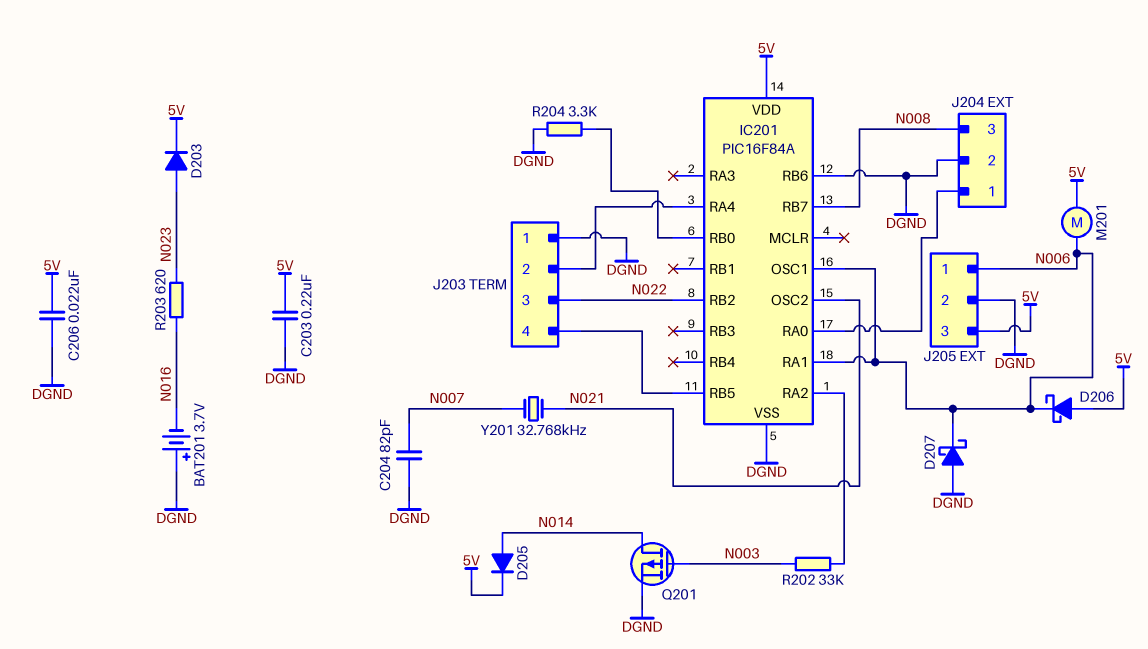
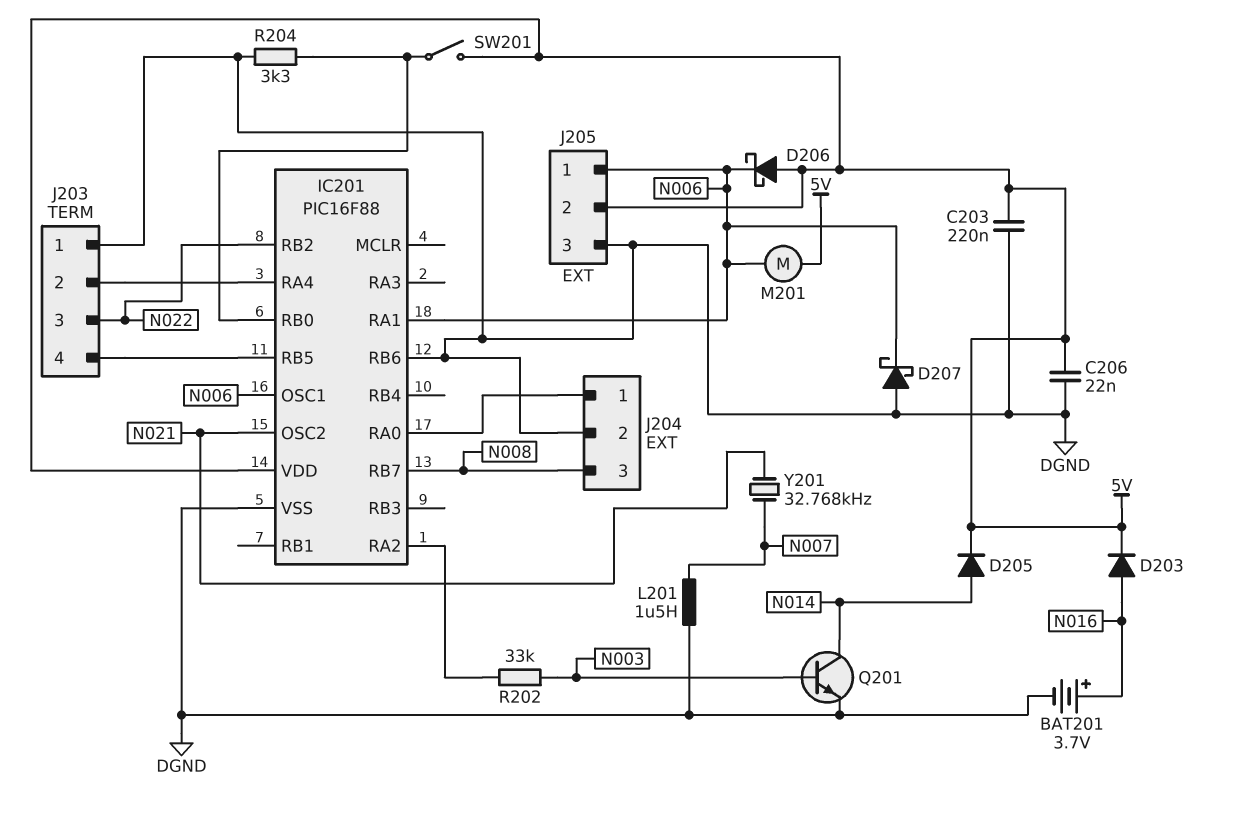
BAT201: 3.7V (plus DGND, minus N016) -> 3.7V (plus N016, minus DGND)
C204: 82pF (DGND, N007) -> none
D203: diode (A N023, K 5V) -> diode (A N016, K 5V)
IC201: PIC16F84A -> PIC16F88
J205 pin 2: DGND -> 5V
J205 pin 3: 5V -> DGND
L201: none -> 1.5uH (DGND, N007)
Q201: PMOS (G N003, D N014, S DGND) -> NPN (B N003, C N014, E DGND)
R203: 620 (N016, N023) -> none
SW201: none -> switch (5V, IC201/RB0)

